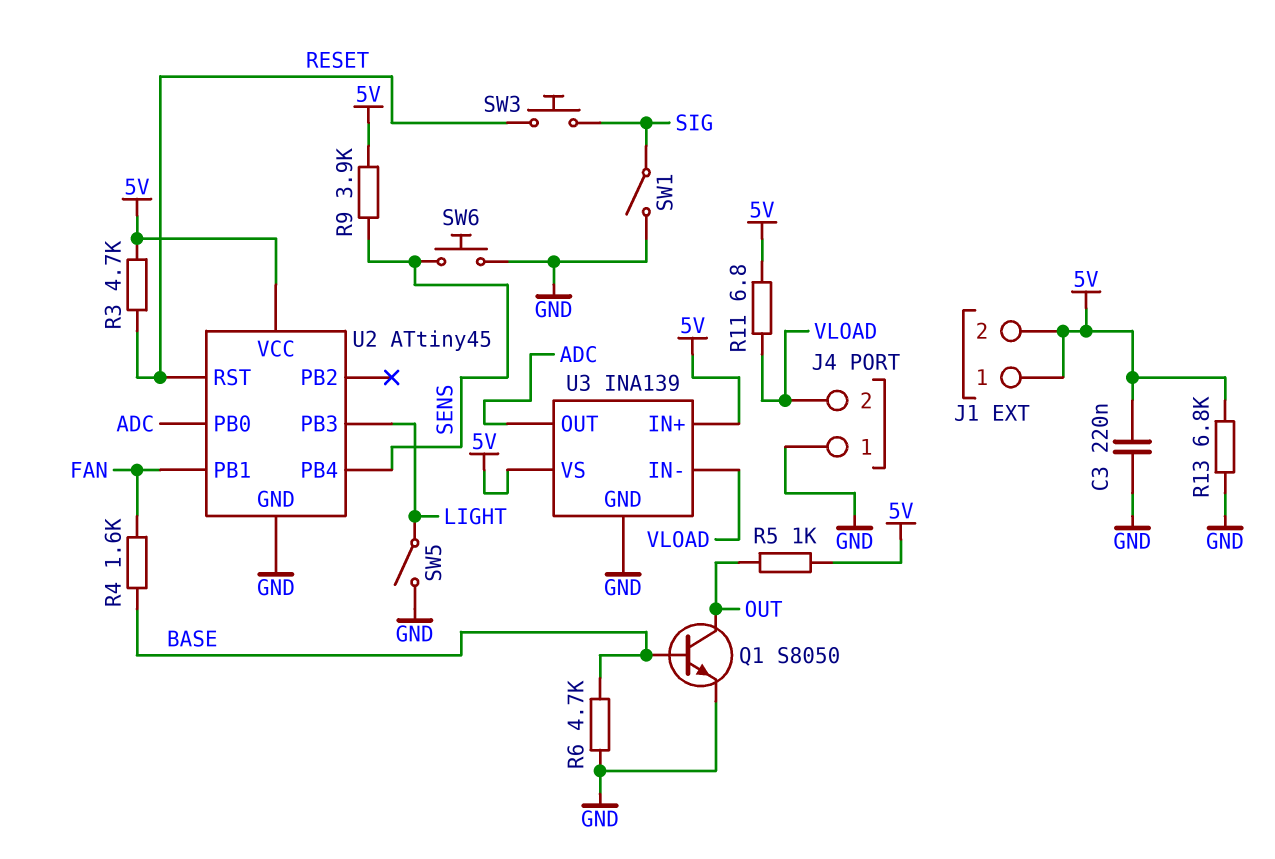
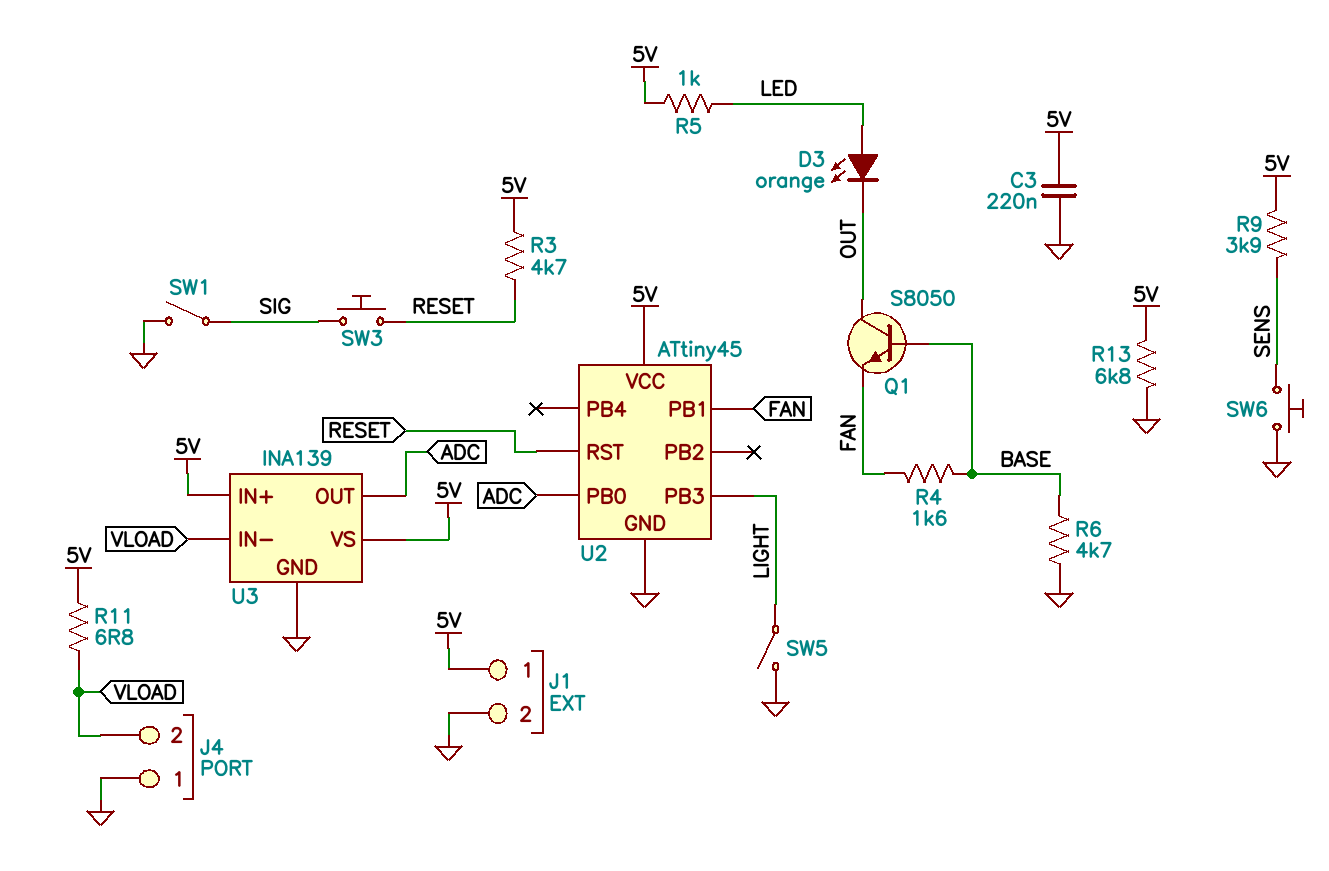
D3: none -> LED orange (A LED, K OUT)
J1 pin 2: 5V -> GND
Q1: NPN S8050 (B BASE, C OUT, E GND) -> NPN S8050 (B BASE, C OUT, E FAN)
R5: 1k (5V, OUT) -> 1k (5V, LED)
U2 pin PB4: SENS -> none

